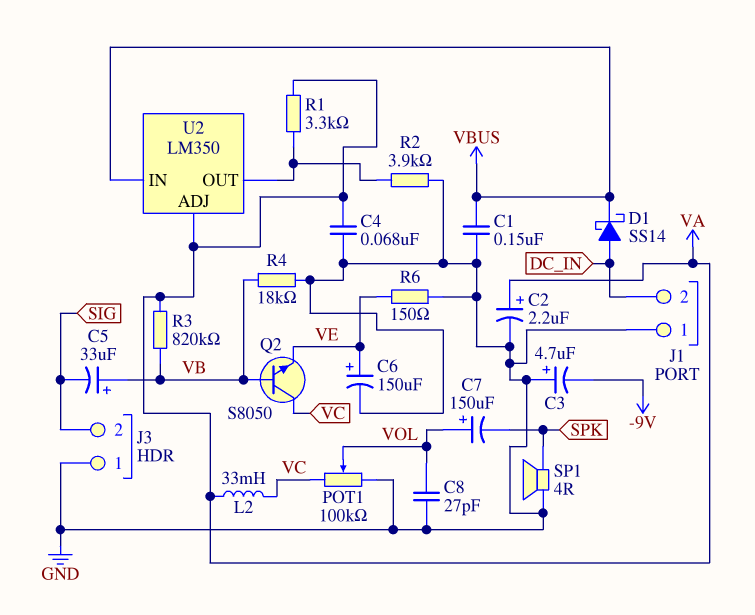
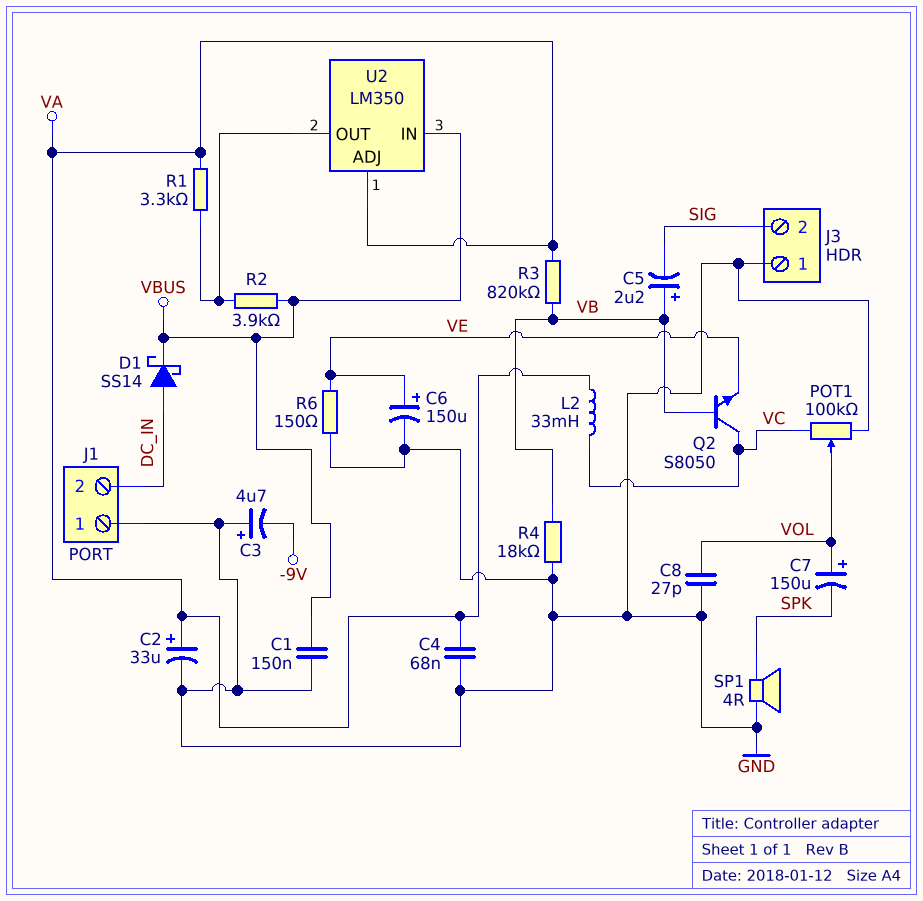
C2: 2.2uF (plus VA, minus GND) -> 33uF (plus VA, minus GND)
C5: 33uF (plus VB, minus SIG) -> 2.2uF (plus VB, minus SIG)
R2: 3.9k (GND, U2/OUT) -> 3.9k (U2/OUT, VBUS)

